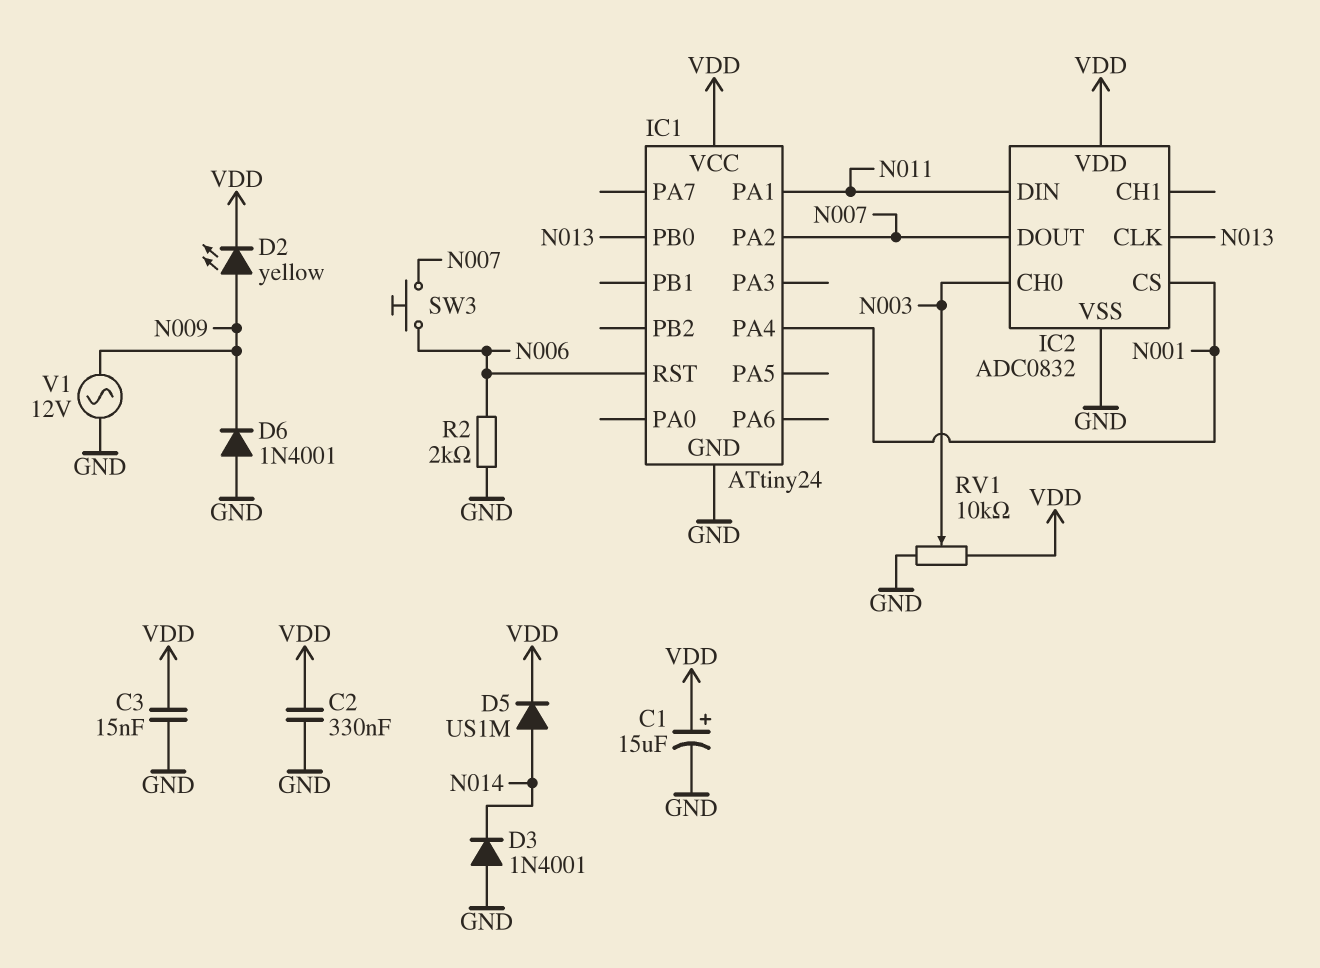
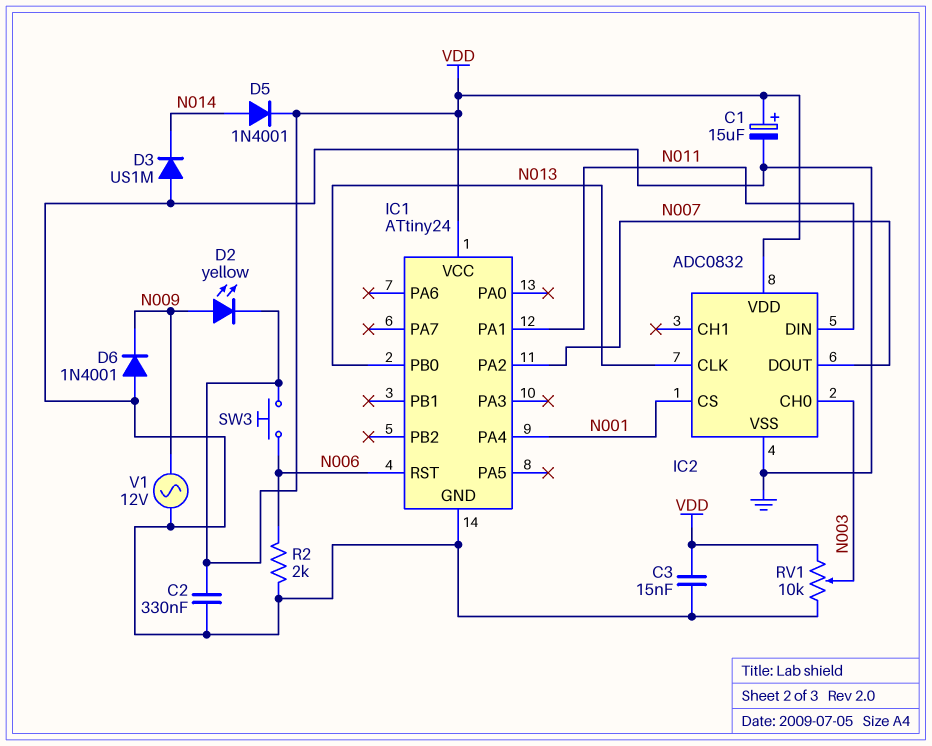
D3: diode 1N4001 (A GND, K N014) -> diode US1M (A GND, K N014)
D5: diode US1M (A N014, K VDD) -> diode 1N4001 (A N014, K VDD)
SW3: button (N006, N007) -> button (N006, VDD)

